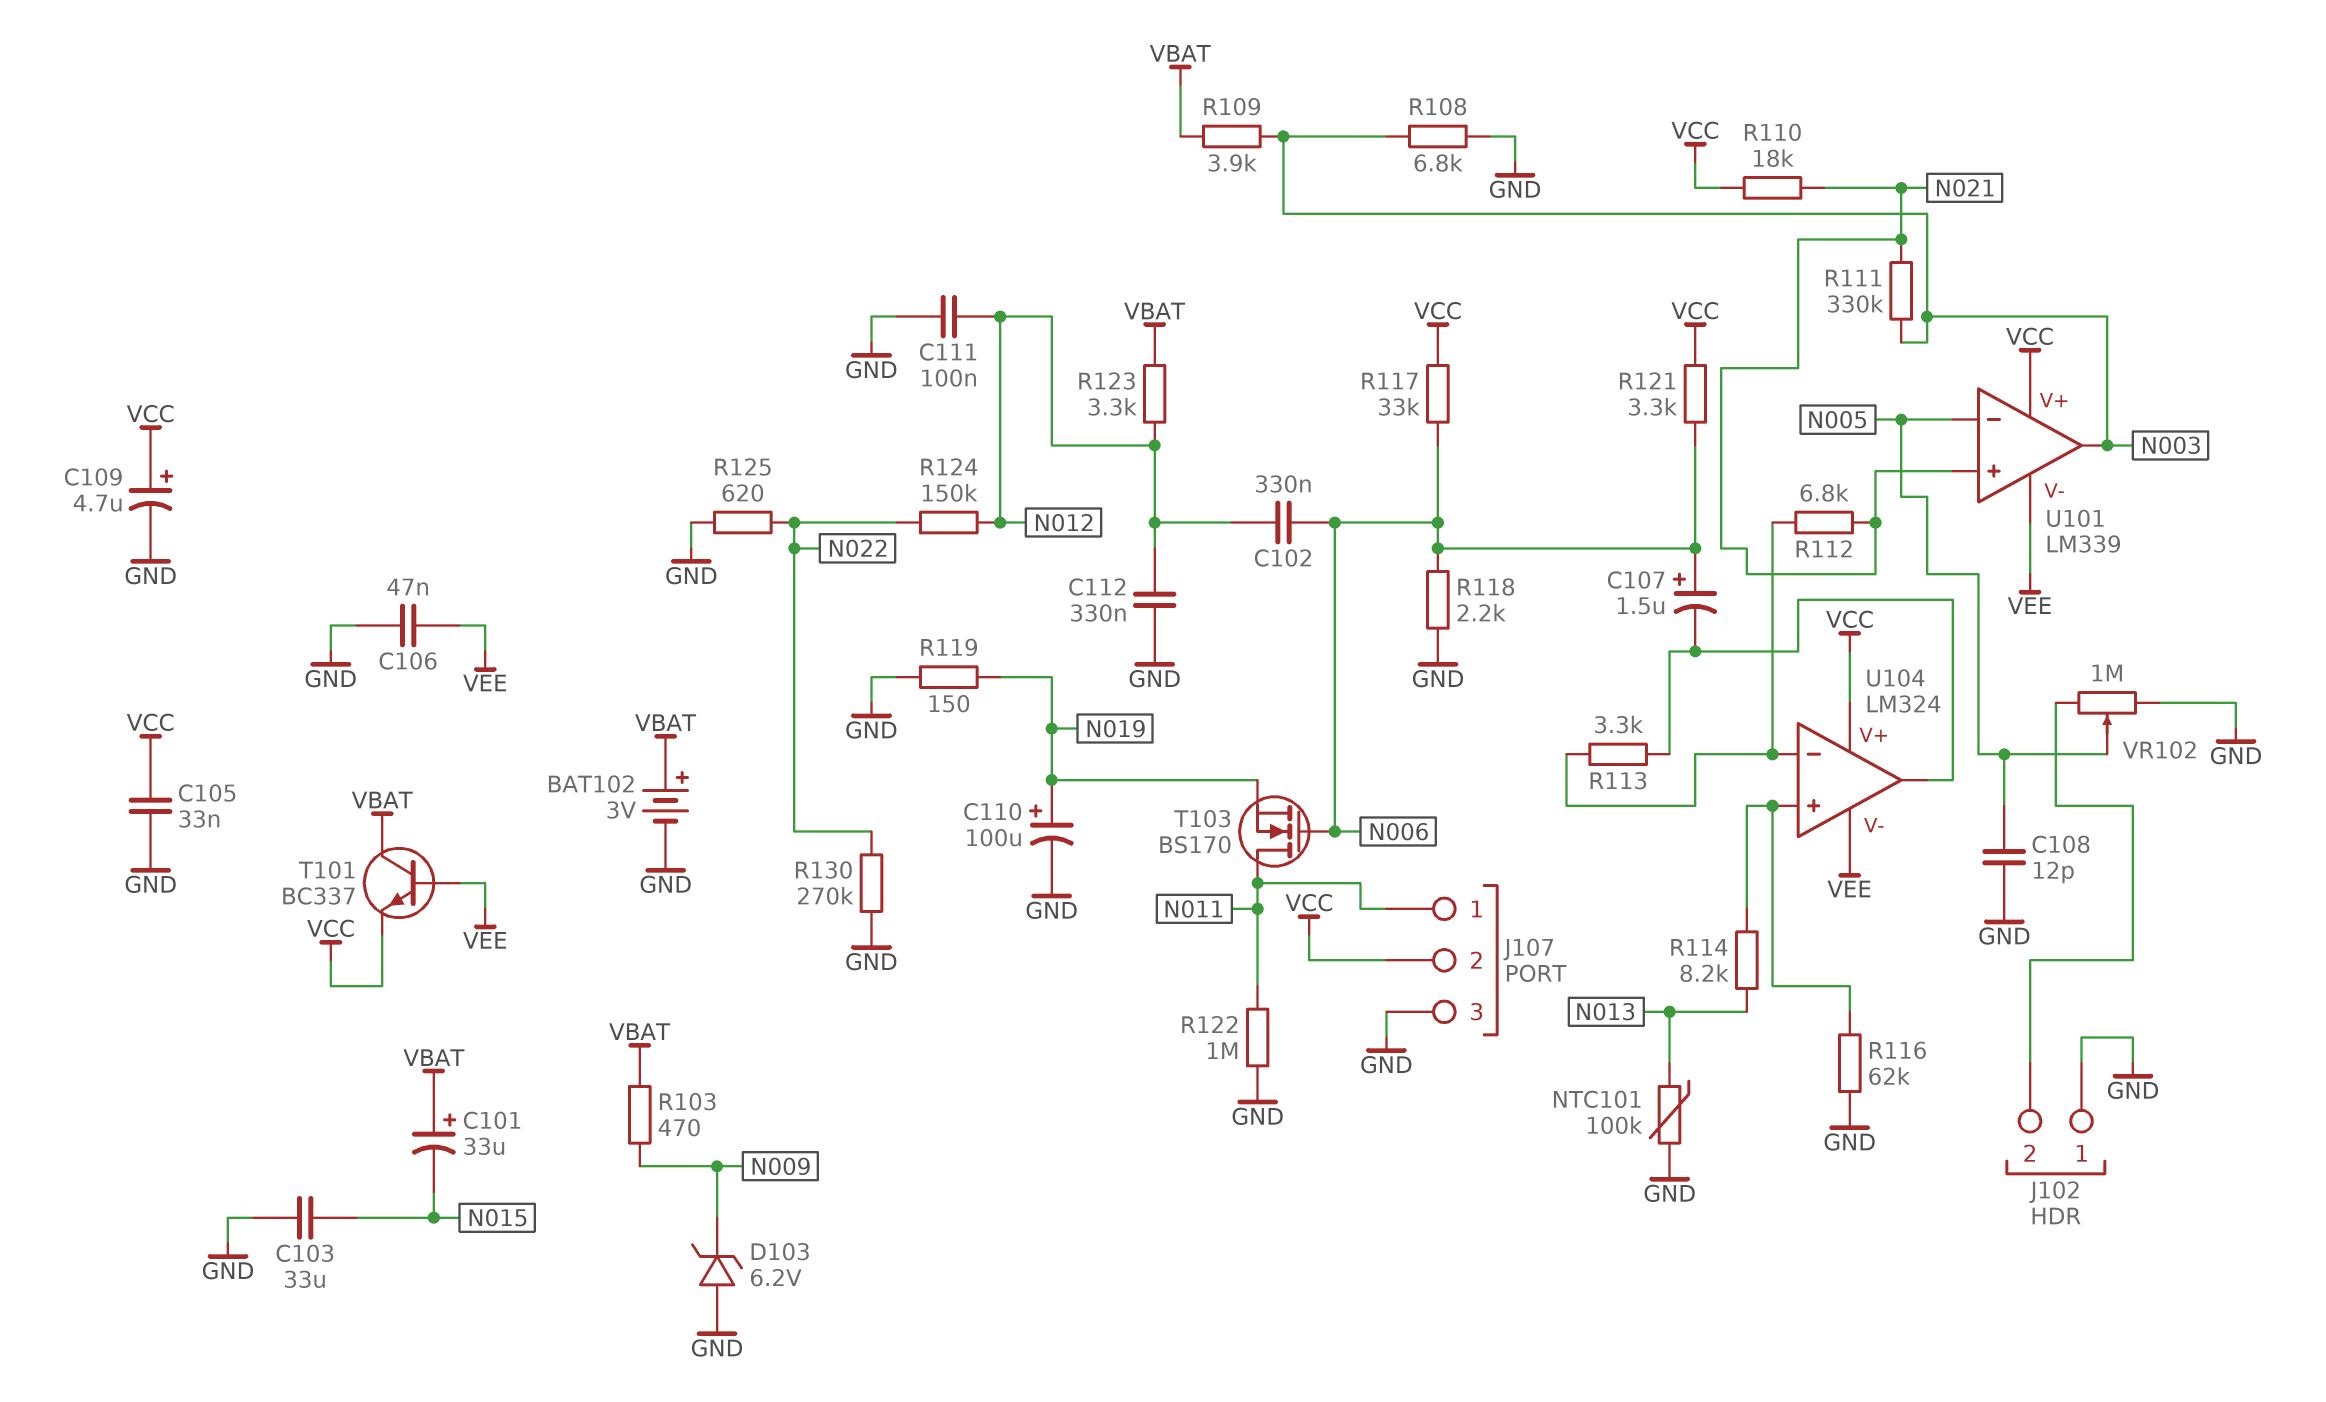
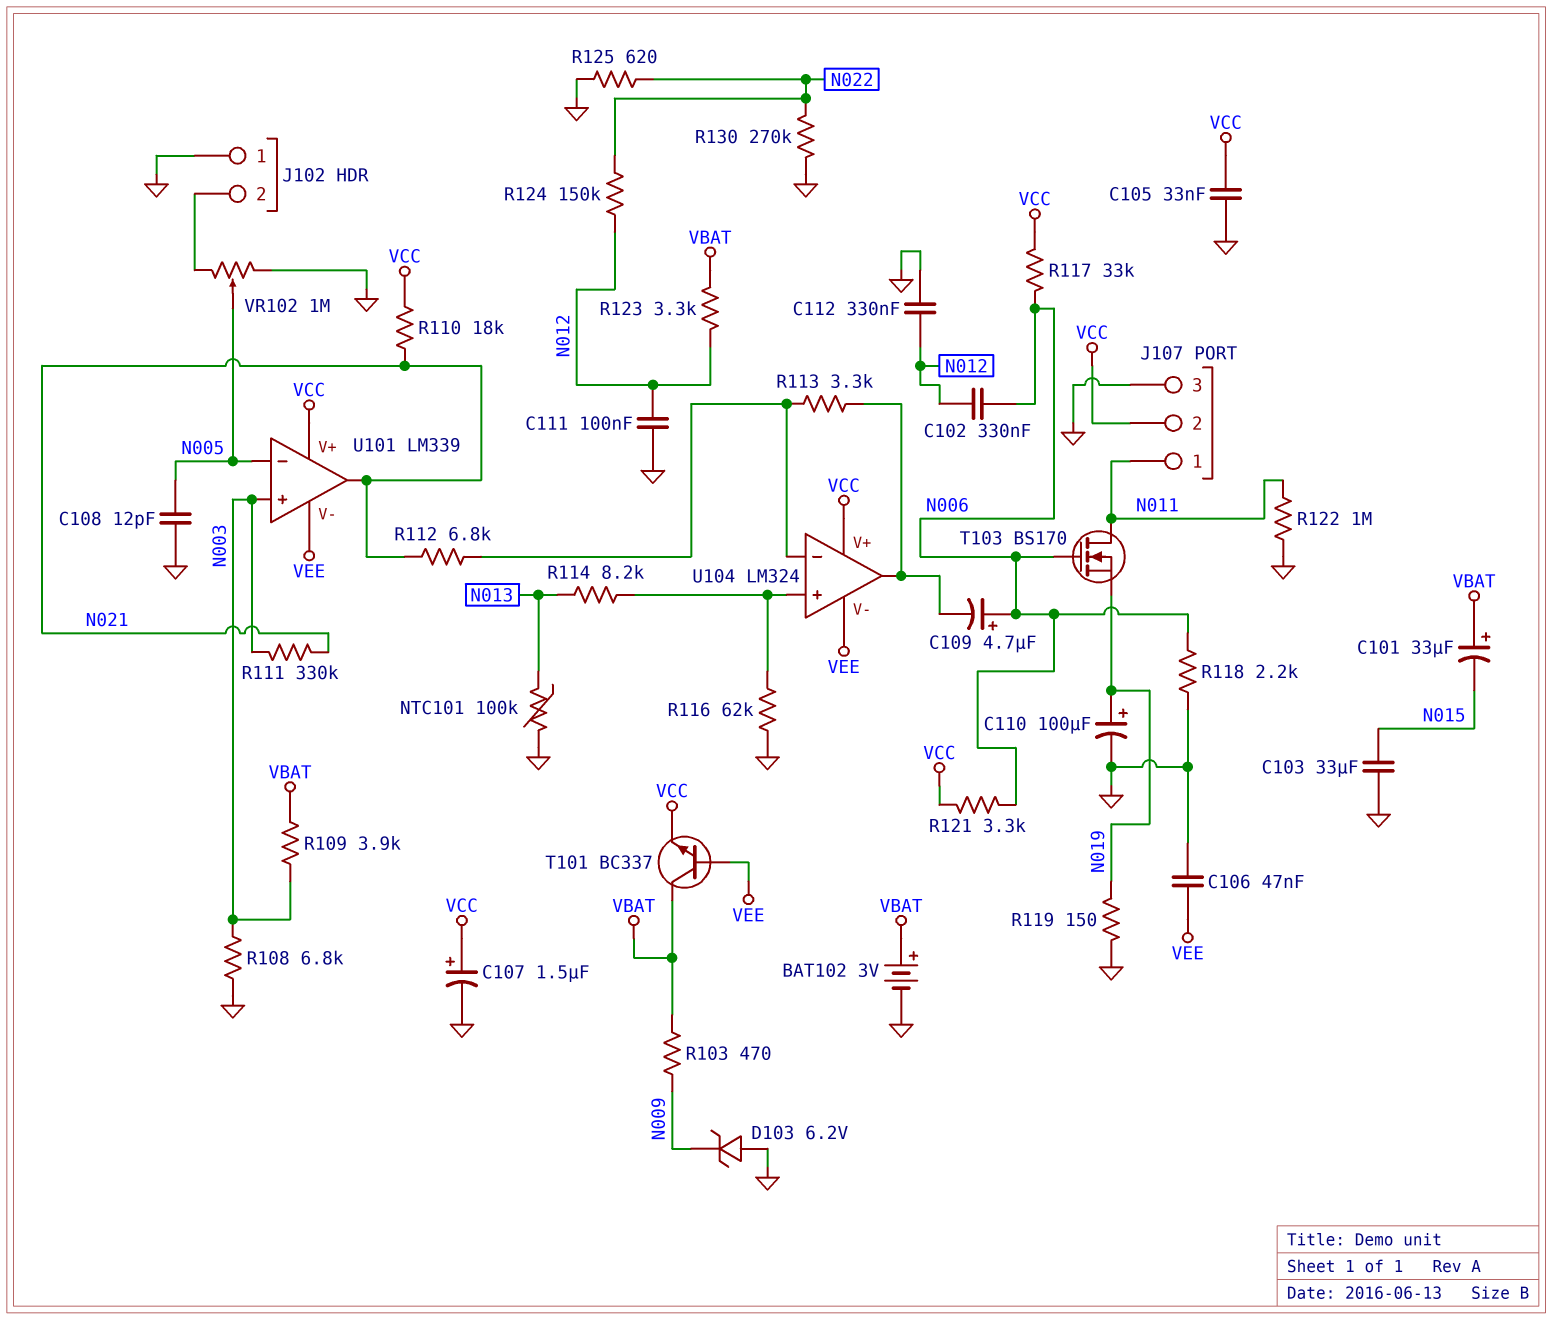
C107: 1.5uF (plus N006, minus U104/out) -> 1.5uF (plus VCC, minus GND)
C109: 4.7uF (plus VCC, minus GND) -> 4.7uF (plus N006, minus U104/out)
U101 pin in+: N021 -> N003
U101 pin out: N003 -> N021

